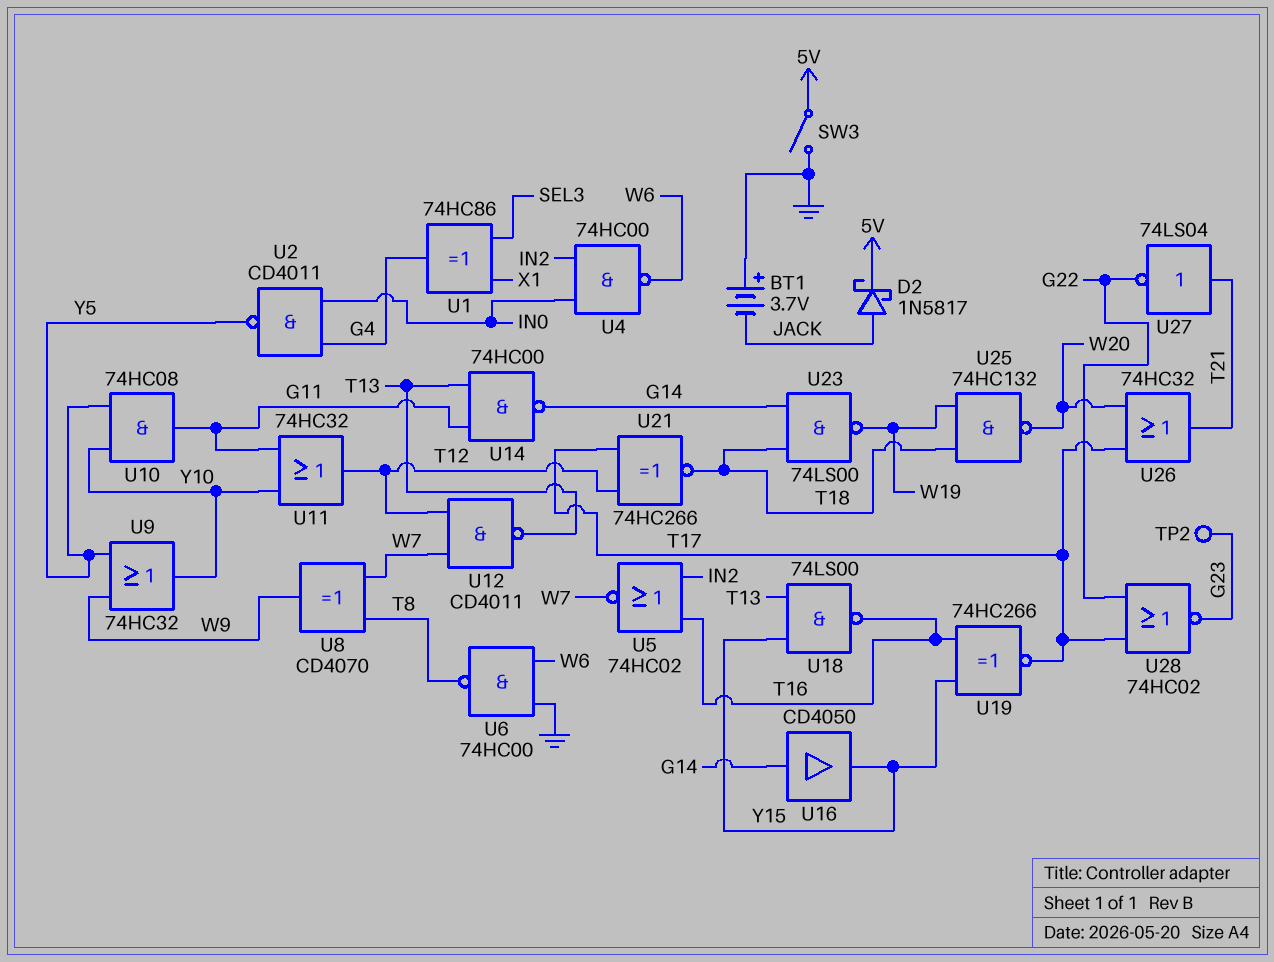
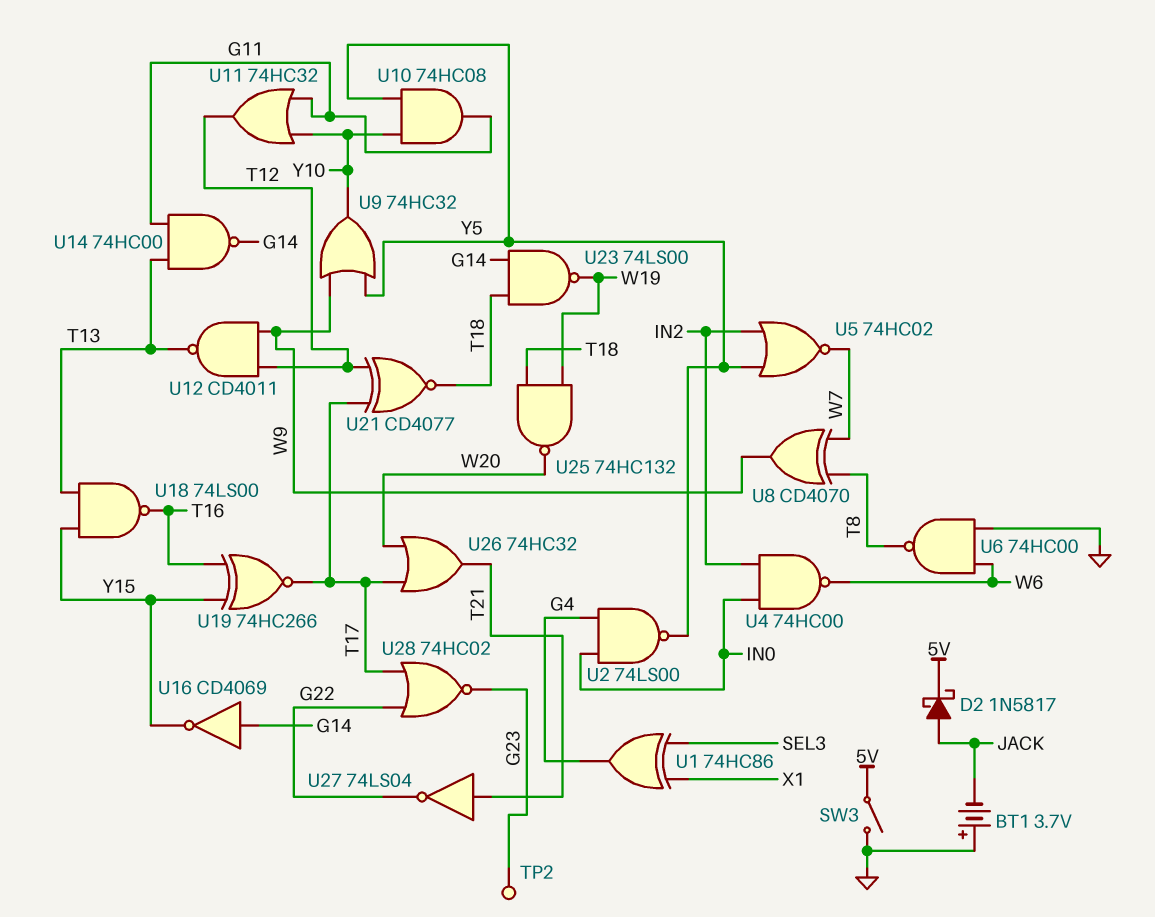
U2: NAND CD4011 (in G4, in IN0, out Y5) -> NAND 74LS00 (in G4, in IN0, out Y5)
U5: NOR 74HC02 (in IN2, in T16, out W7) -> NOR 74HC02 (in IN2, in Y5, out W7)
U12: NAND CD4011 (in T12, in W7, out T13) -> NAND CD4011 (in T12, in W9, out T13)
U16: buffer CD4050 (in G14, out Y15) -> NOT CD4069 (in G14, out Y15)
U21: XNOR 74HC266 (in T12, in T17, out T18) -> XNOR CD4077 (in T12, in T17, out T18)

